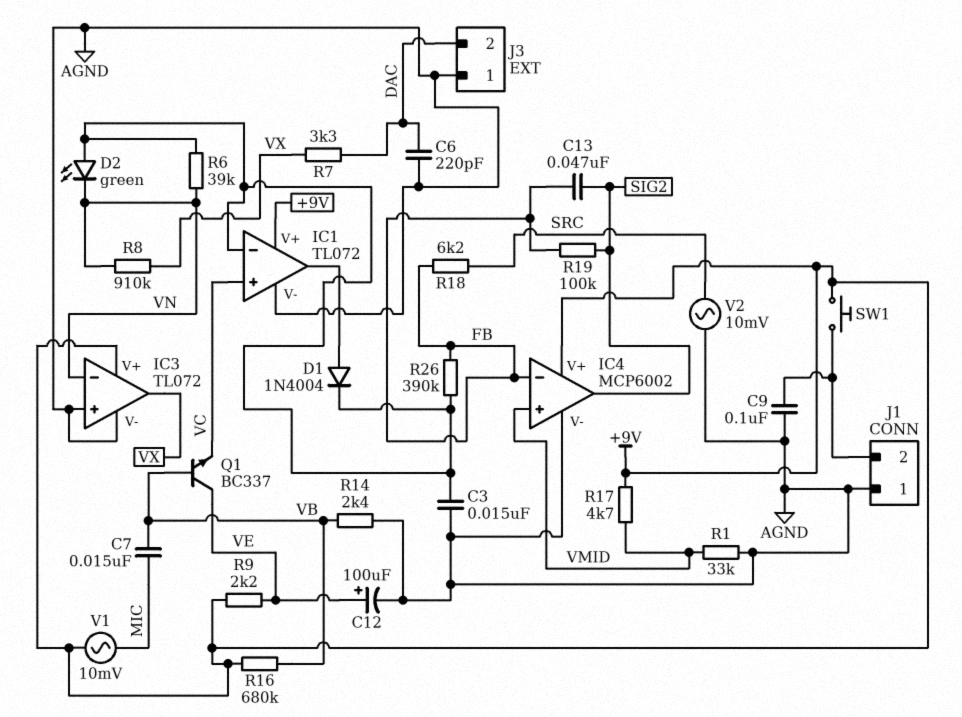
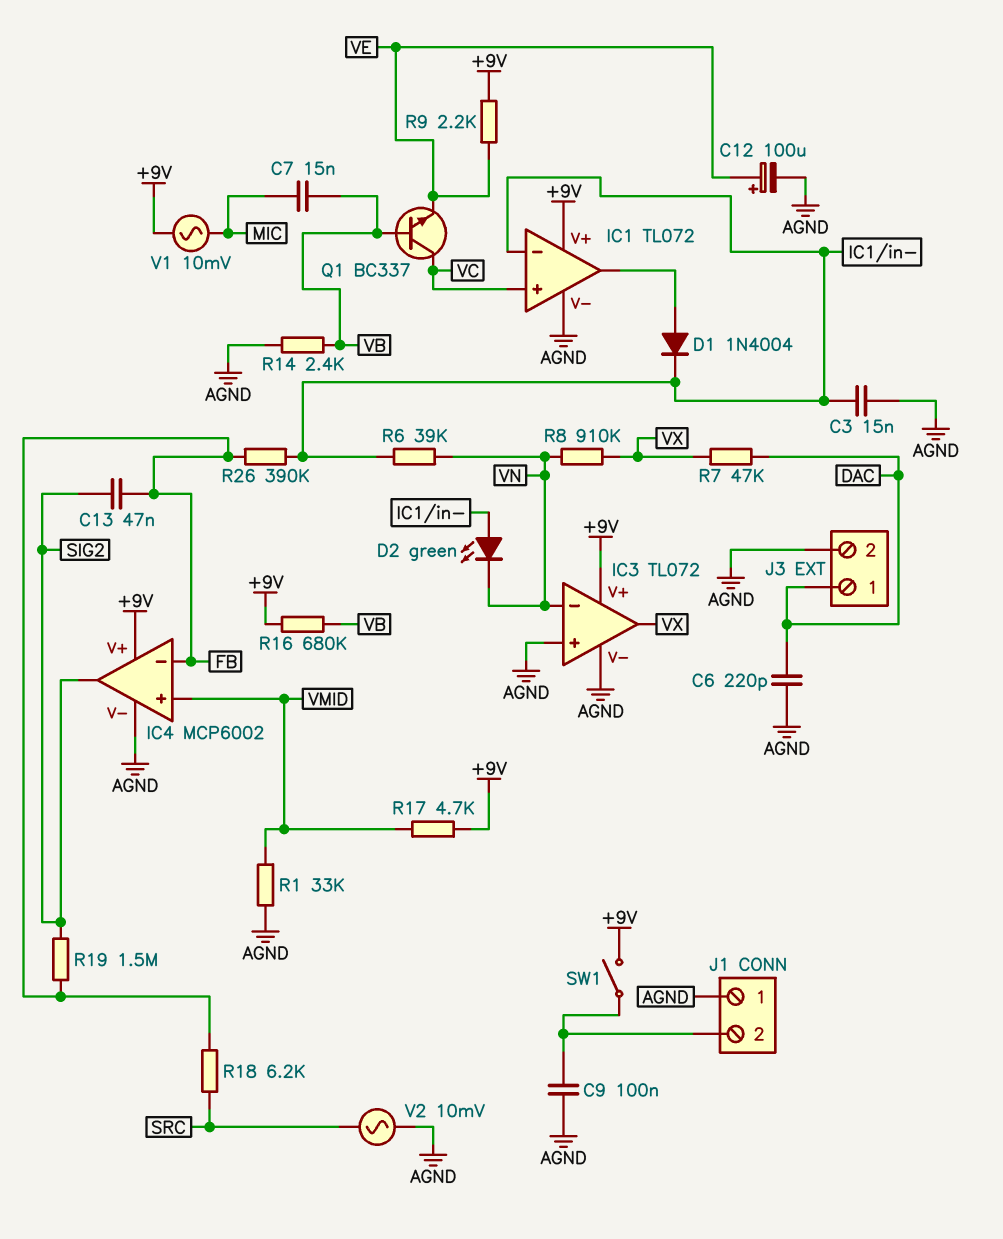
J3 pin 1: AGND -> DAC
J3 pin 2: DAC -> AGND
Q1: NPN BC337 (B VB, C VE, E VC) -> NPN BC337 (B VB, C VC, E VE)
R7: 3.3k (DAC, VX) -> 47k (DAC, VX)
R19: 100k (FB, SIG2) -> 1.5M (FB, SIG2)
SW1: button (+9V, J1/2) -> switch (+9V, J1/2)

